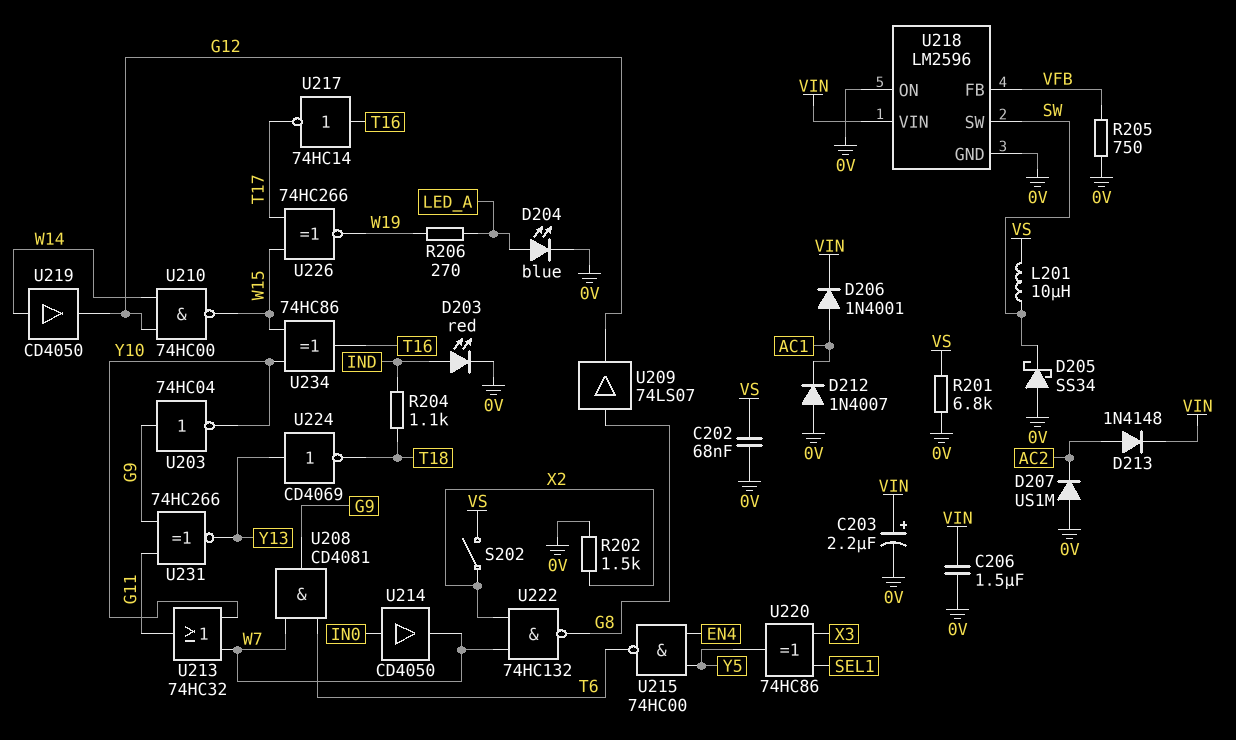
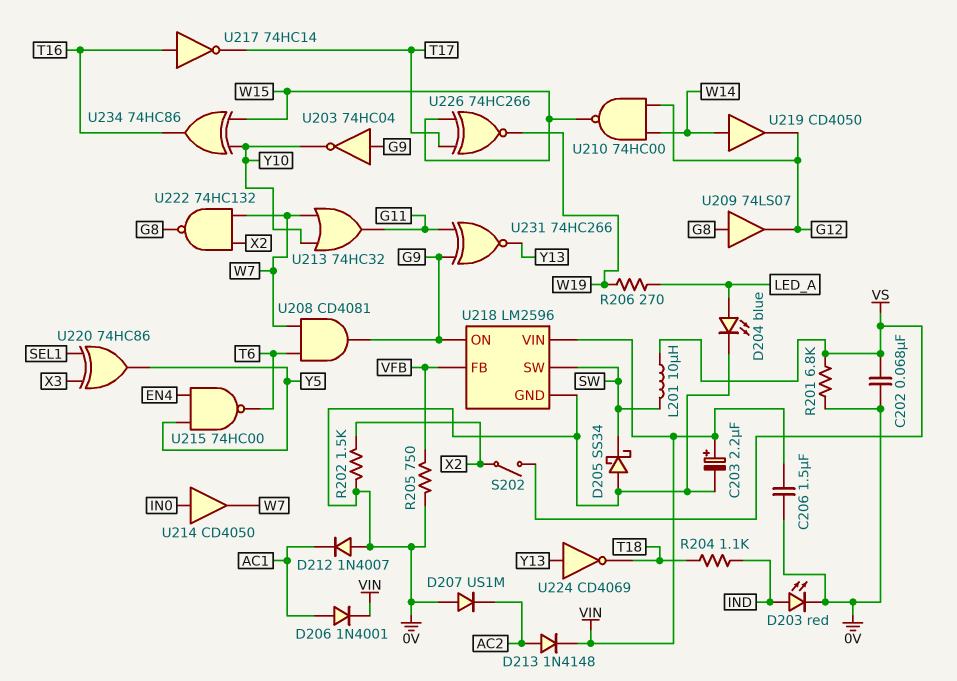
U218 pin ON: 0V -> G9

